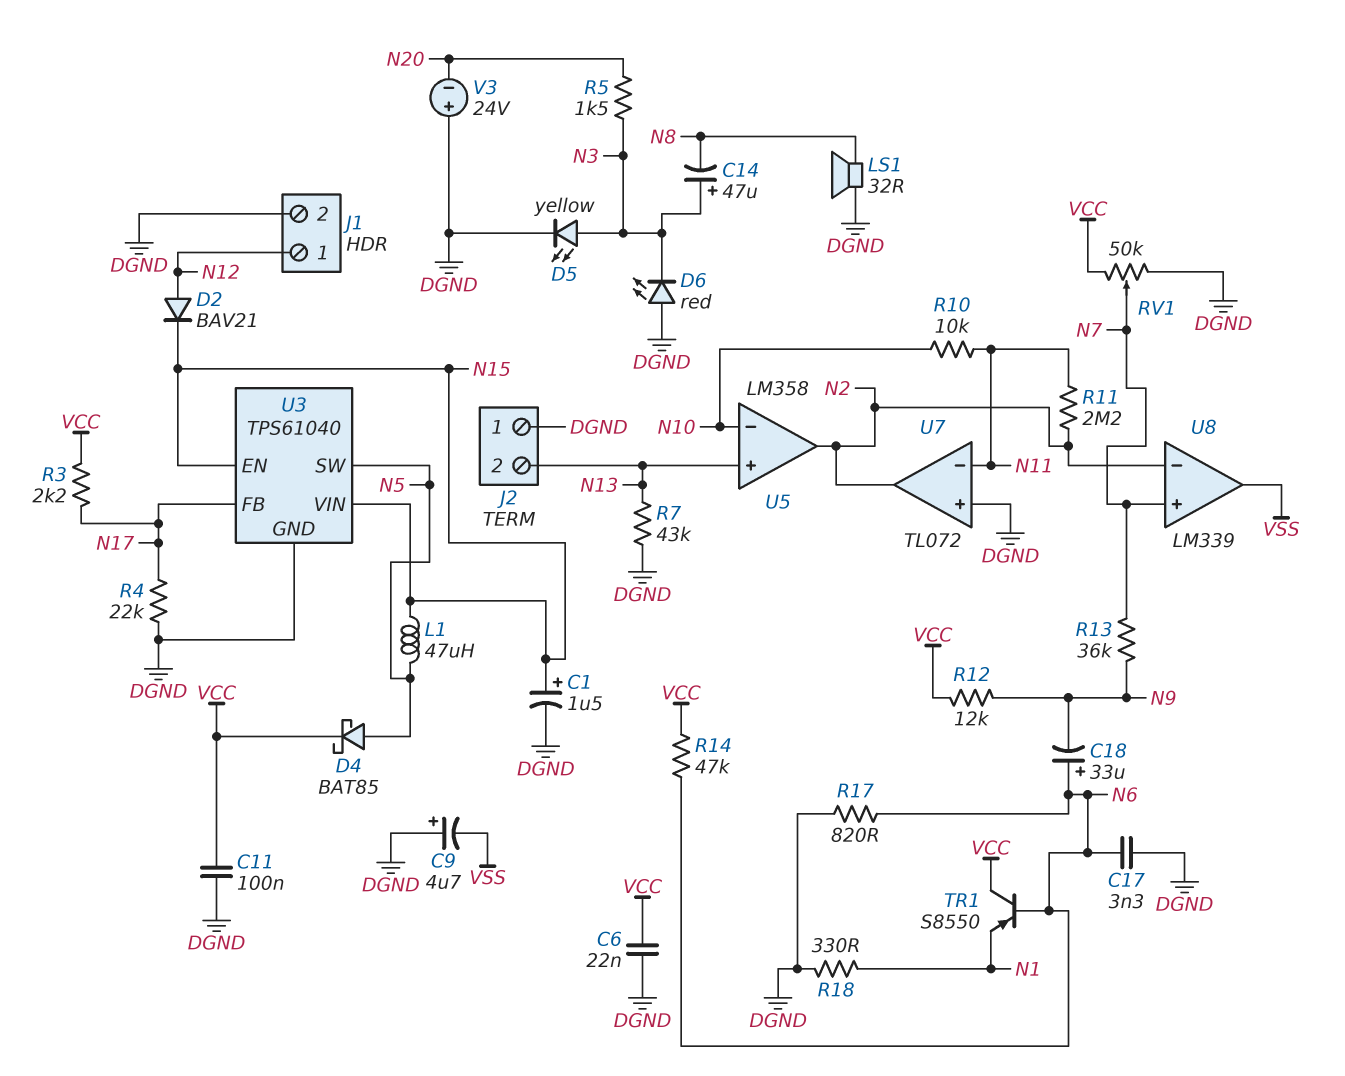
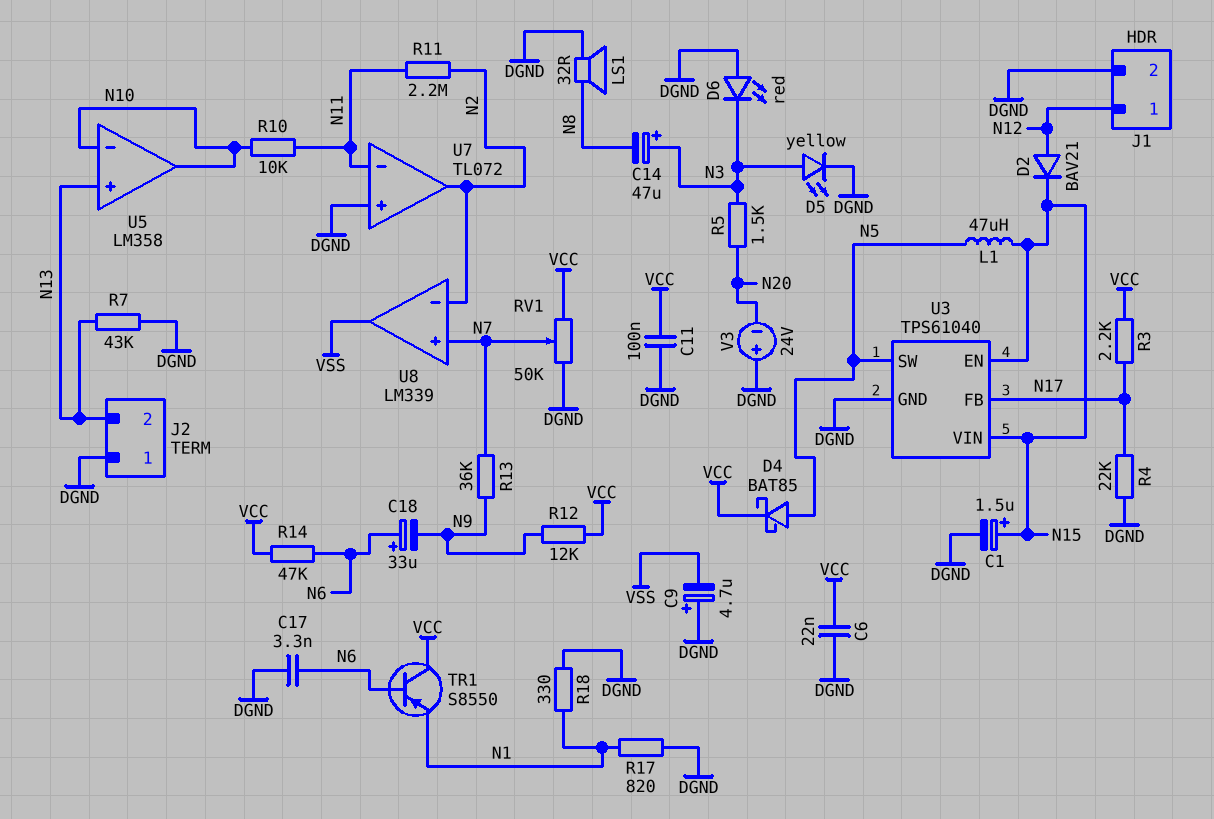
R17: 820 (DGND, N6) -> 820 (DGND, N1)
U5 pin out: N2 -> N10

